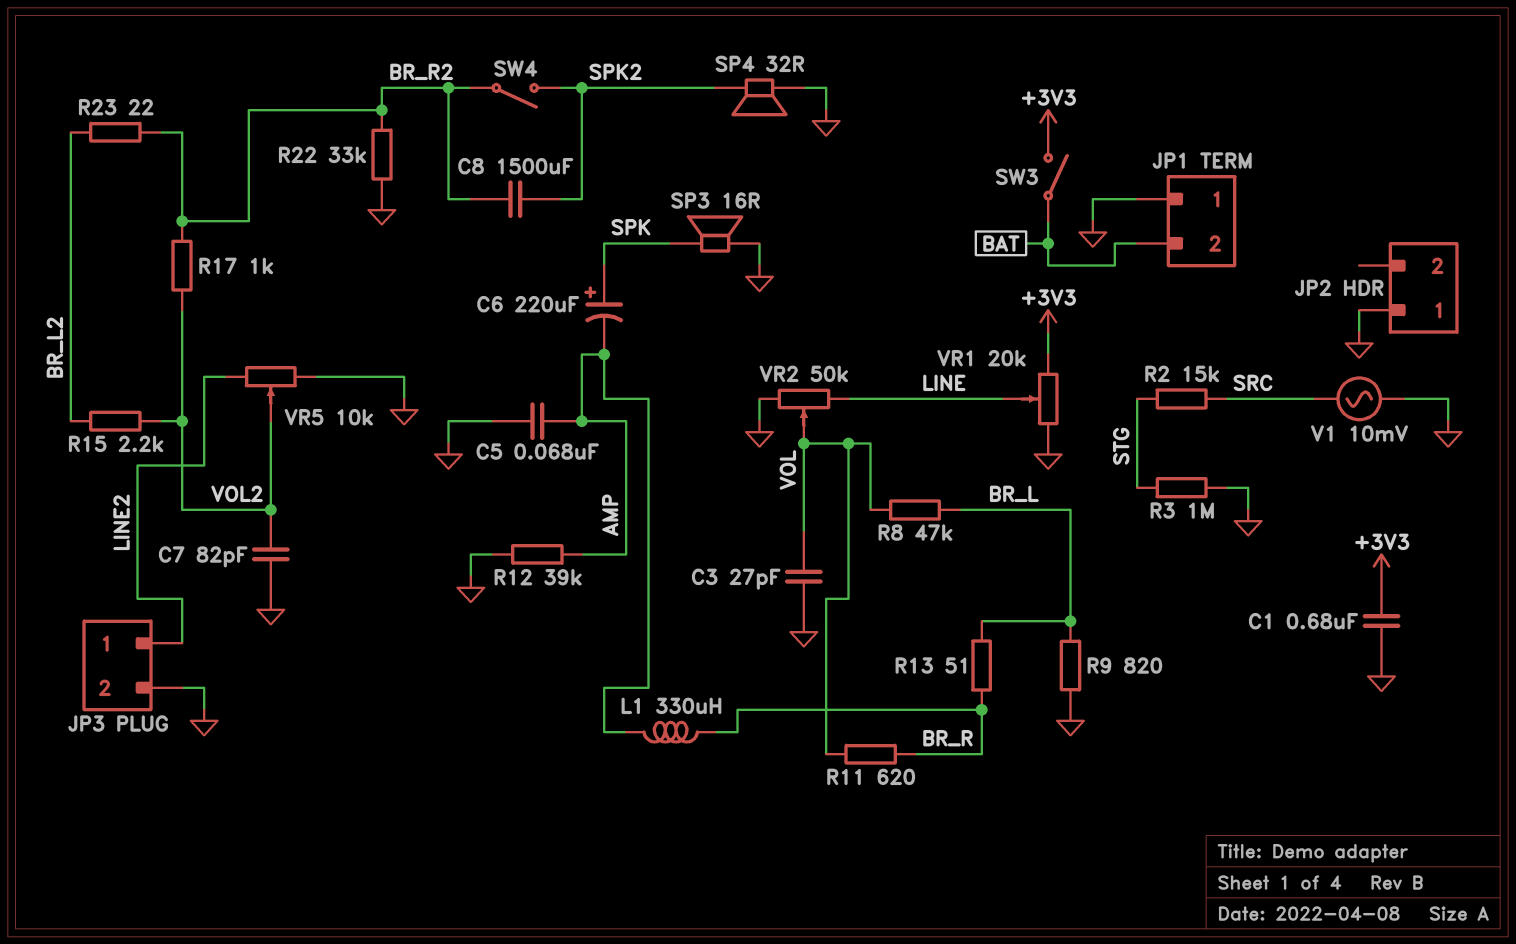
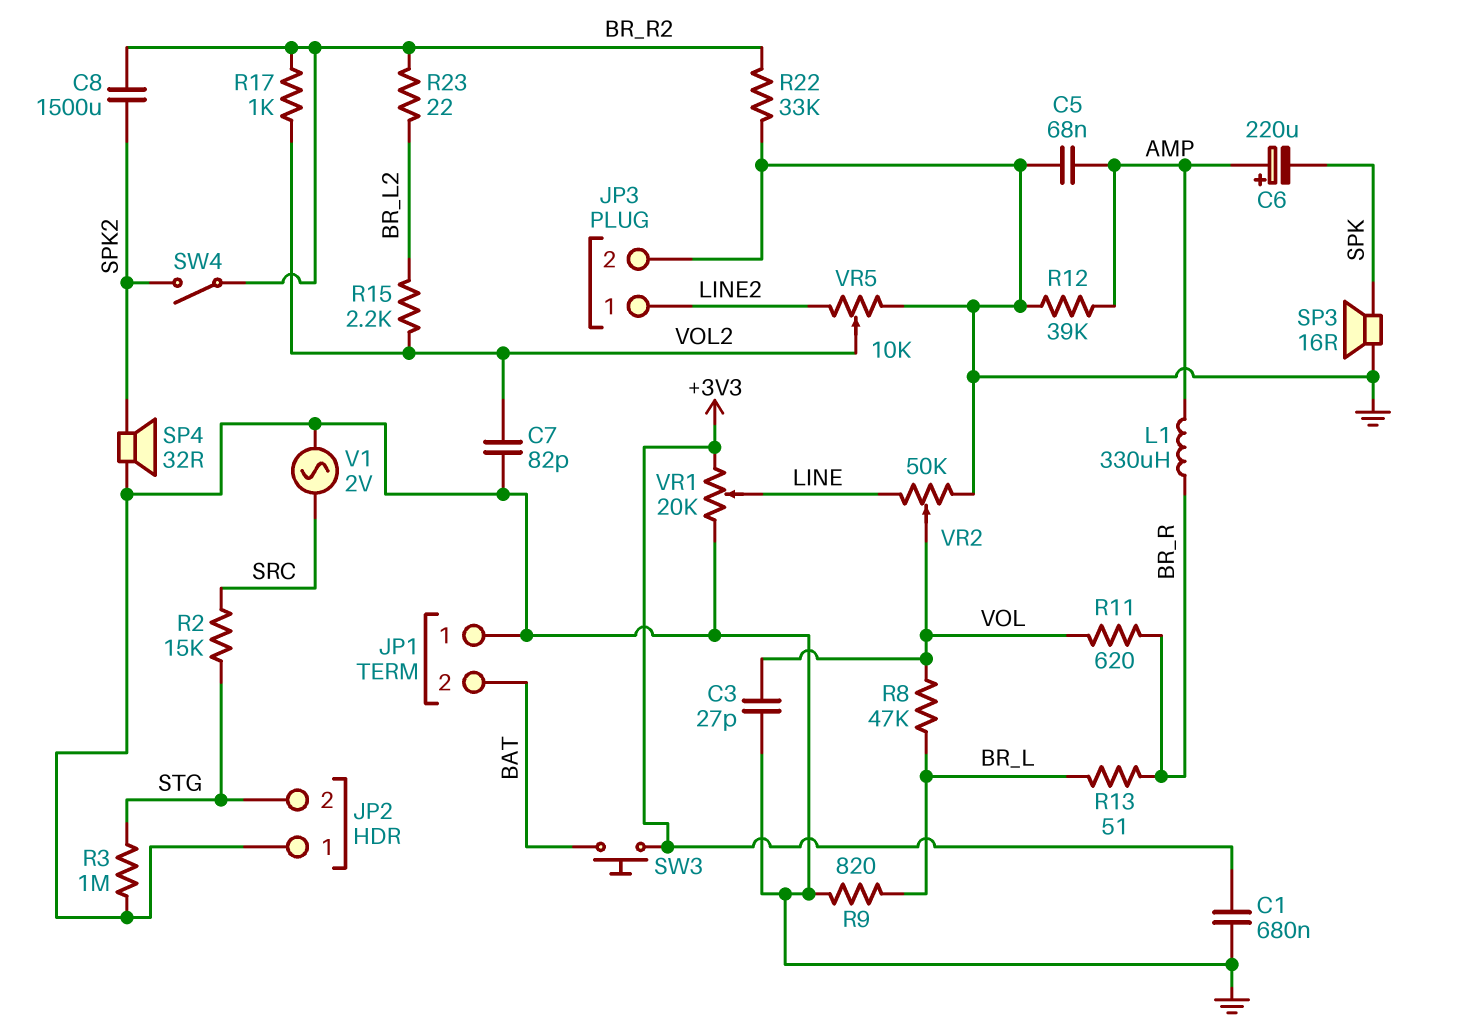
C6: 220uF (plus SPK, minus AMP) -> 220uF (plus AMP, minus SPK)
JP2 pin 2: none -> STG
SW3: switch (+3V3, BAT) -> button (+3V3, BAT)
V1: AC 10mV (GND, SRC) -> AC 2V (GND, SRC)

